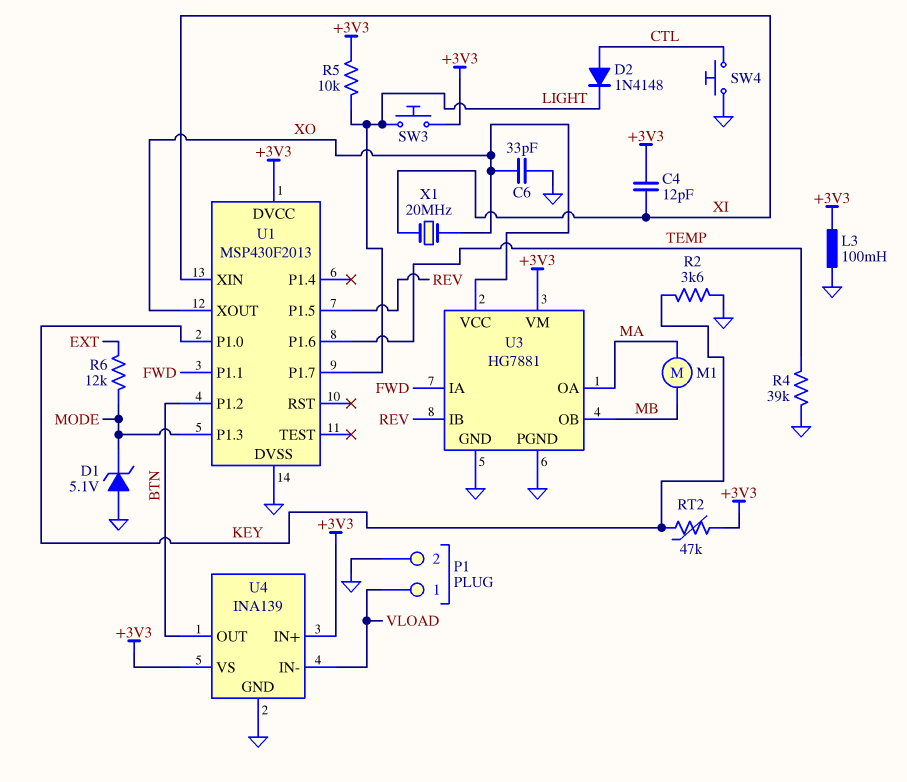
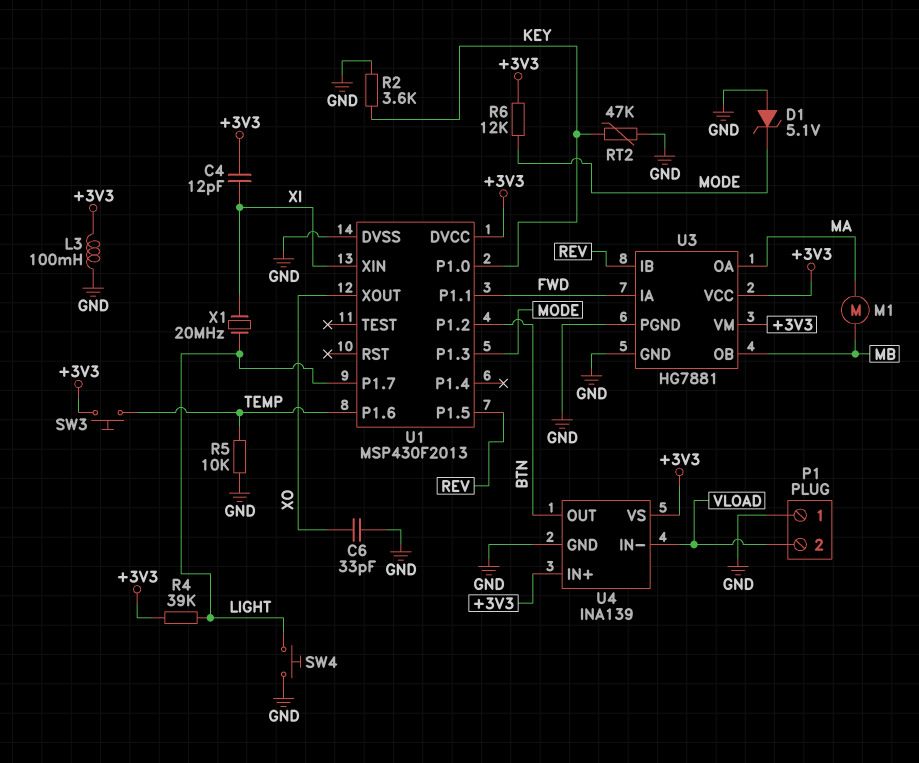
D2: diode 1N4148 (A CTL, K LIGHT) -> none
P1 pin 1: VLOAD -> GND
P1 pin 2: GND -> VLOAD
R4: 39k (GND, TEMP) -> 39k (+3V3, LIGHT)
R5: 10k (+3V3, LIGHT) -> 10k (GND, TEMP)
R6: 12k (EXT, MODE) -> 12k (+3V3, MODE)
RT2: 47k (+3V3, KEY) -> 47k (GND, KEY)
SW3: button (+3V3, LIGHT) -> button (+3V3, TEMP)
SW4: button (CTL, GND) -> button (GND, LIGHT)
U3 pin VCC: XO -> +3V3
X1: 20MHz (XI, XO) -> 20MHz (LIGHT, XI)

